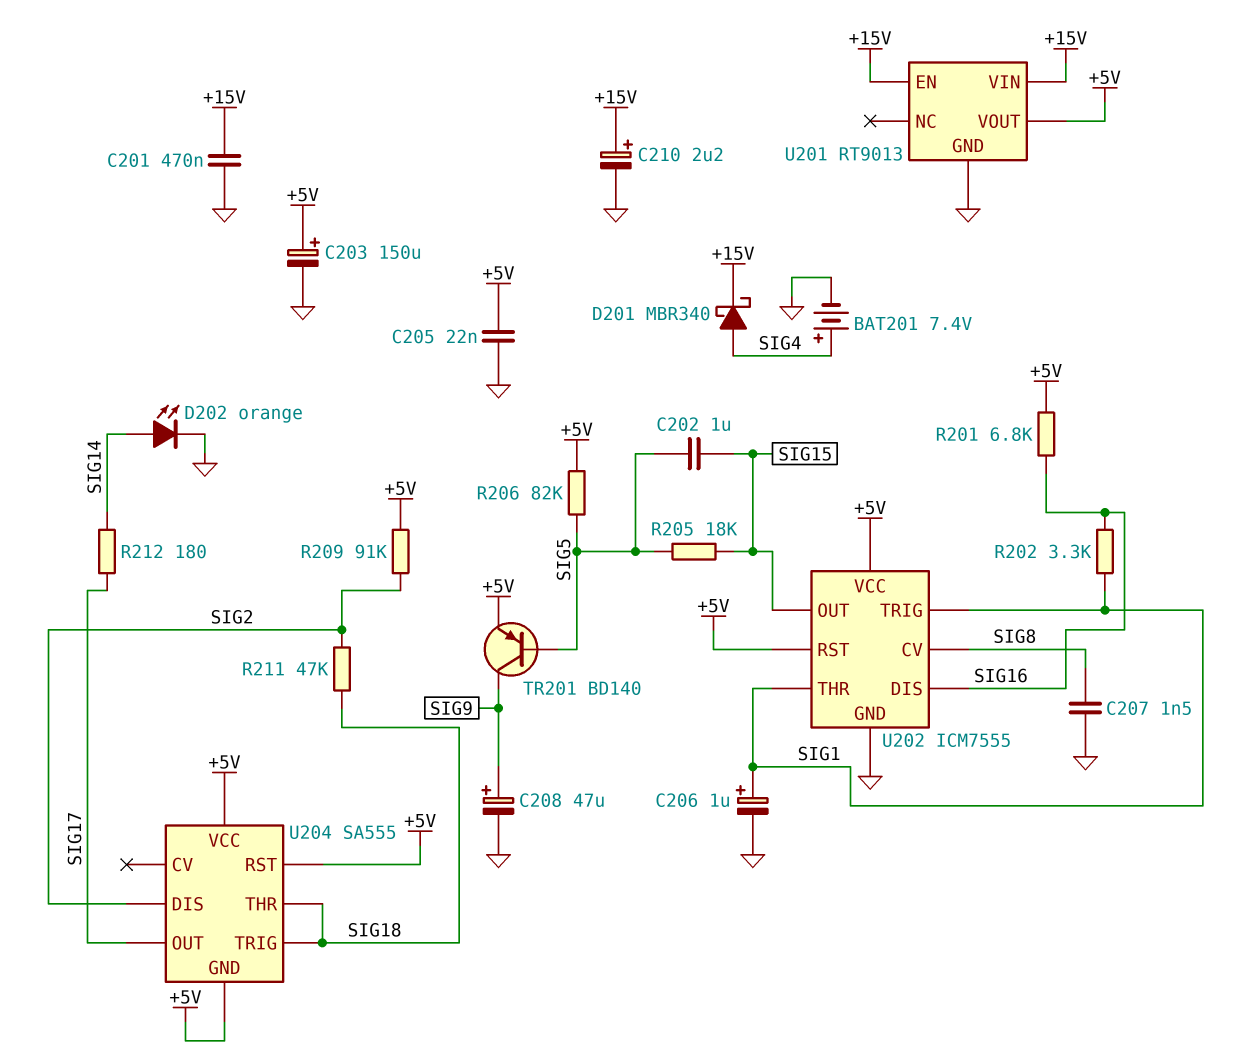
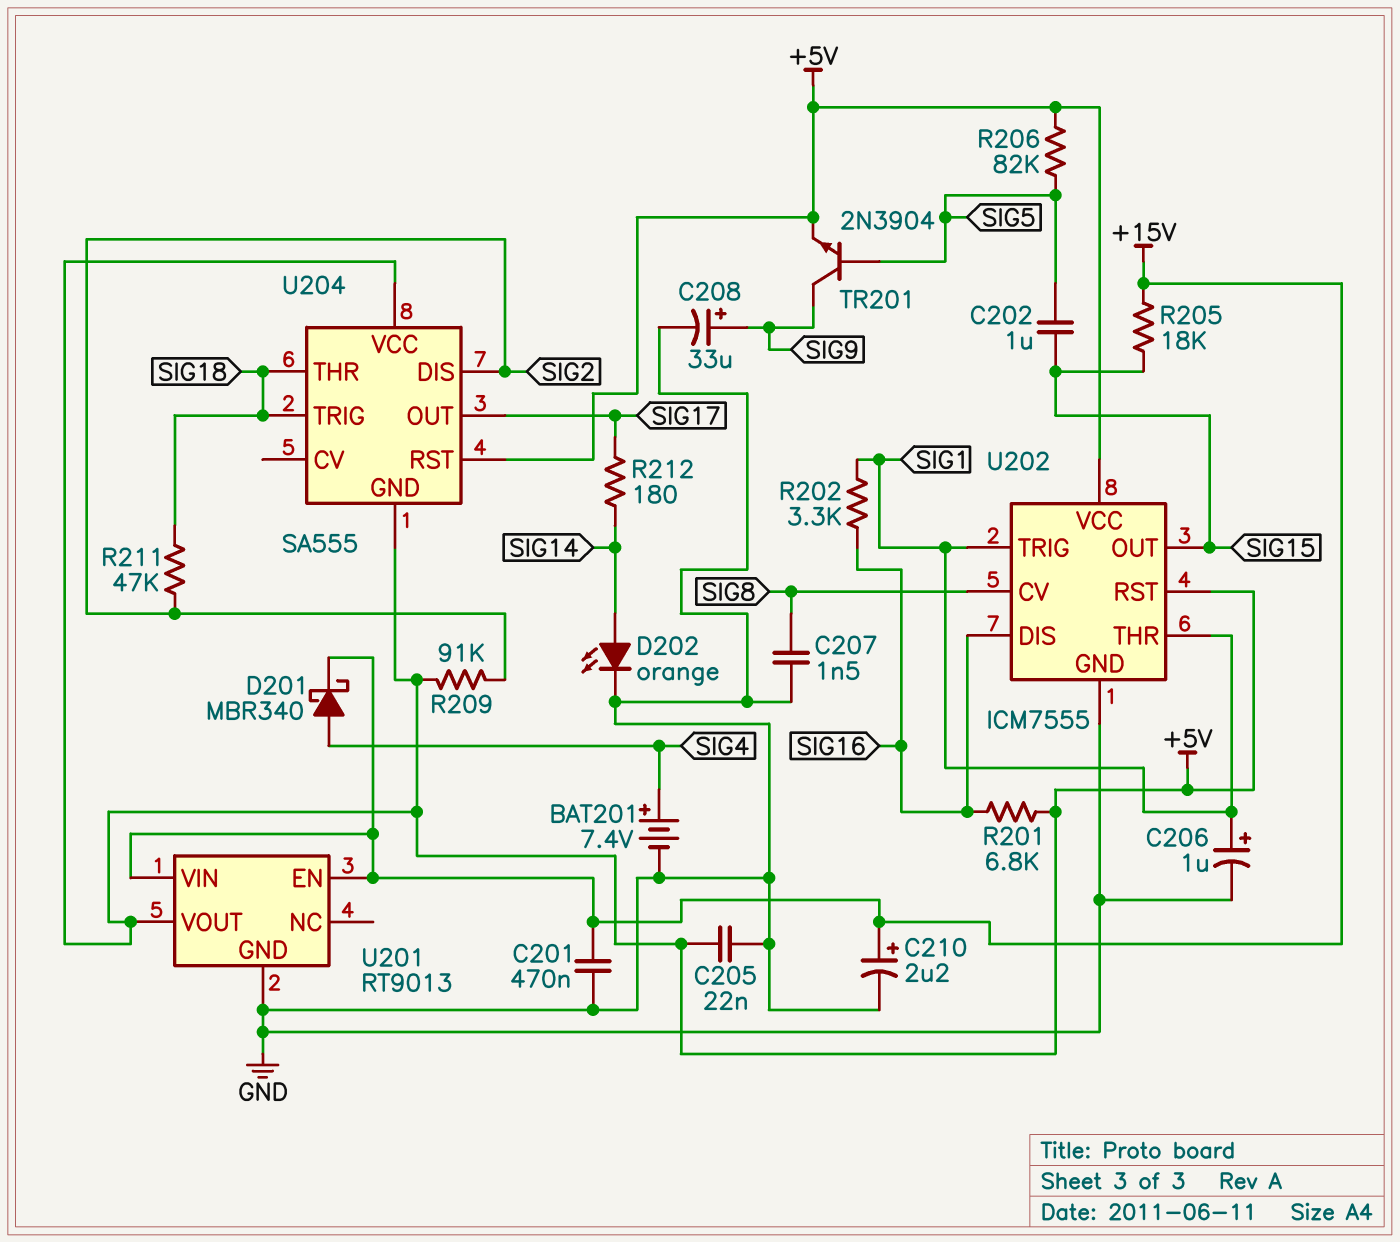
C203: 150uF (plus +5V, minus GND) -> none
C208: 47uF (plus SIG9, minus GND) -> 33uF (plus SIG9, minus GND)
R205: 18k (SIG5, SIG15) -> 18k (+15V, SIG15)
TR201: PNP BD140 (B SIG5, C SIG9, E +5V) -> NPN 2N3904 (B SIG5, C SIG9, E +5V)

